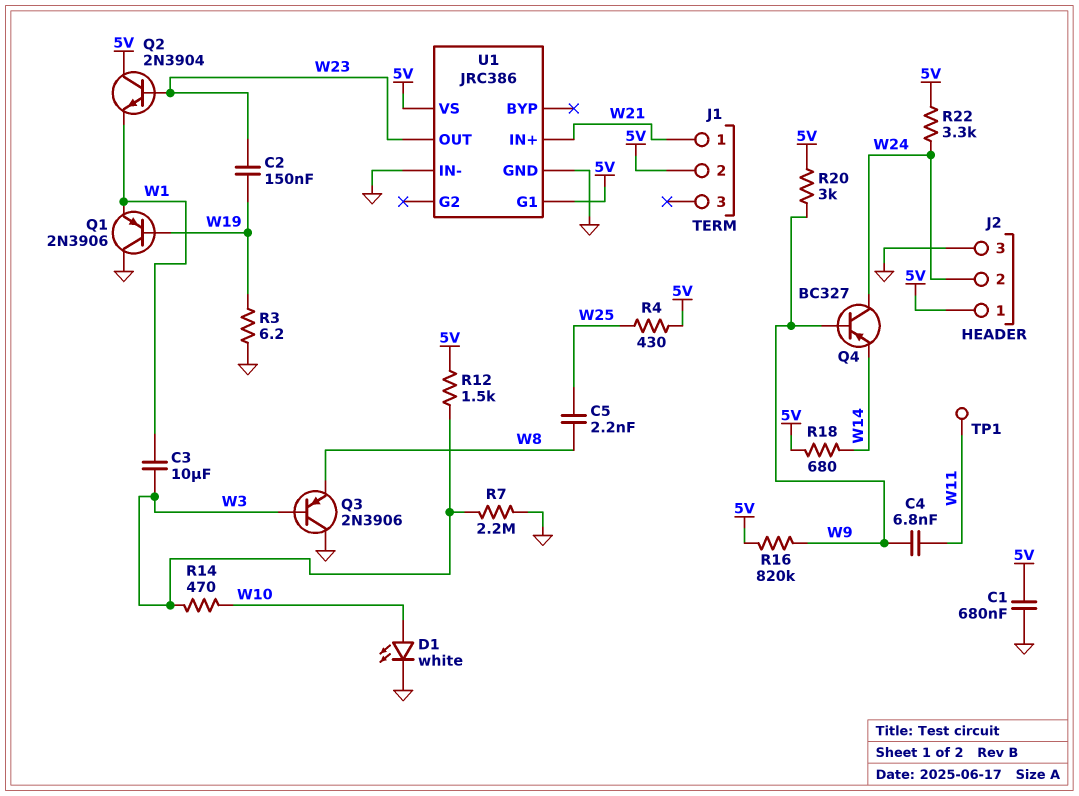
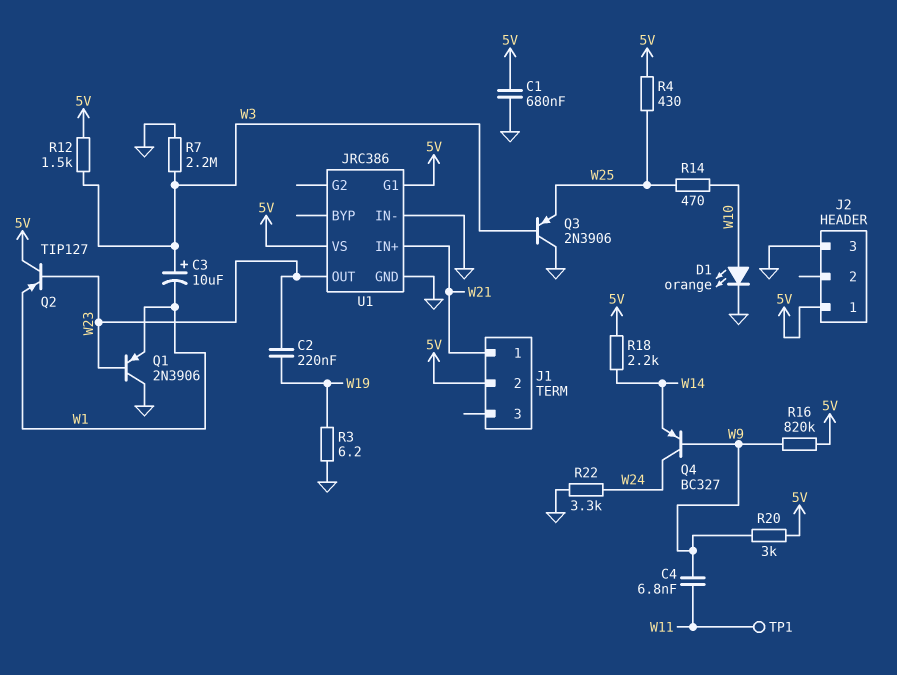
C2: 150nF (W19, W23) -> 220nF (W19, W23)
C3: 10uF (W1, W3) -> 10uF (plus W3, minus W1)
C5: 2.2nF (W8, W25) -> none
D1: LED white (A W10, K GND) -> LED orange (A W10, K GND)
J2 pin 2: W24 -> none
Q1: PNP 2N3906 (B W19, C GND, E W1) -> PNP 2N3906 (B W23, C GND, E W1)
Q2: NPN 2N3904 (B W23, C 5V, E W1) -> PNP TIP127 (B W23, C 5V, E W1)
Q3: PNP 2N3906 (B W3, C GND, E W8) -> PNP 2N3906 (B W3, C GND, E W25)
R14: 470 (W3, W10) -> 470 (W10, W25)
R18: 680 (5V, W14) -> 2.2k (5V, W14)
R22: 3.3k (5V, W24) -> 3.3k (GND, W24)

